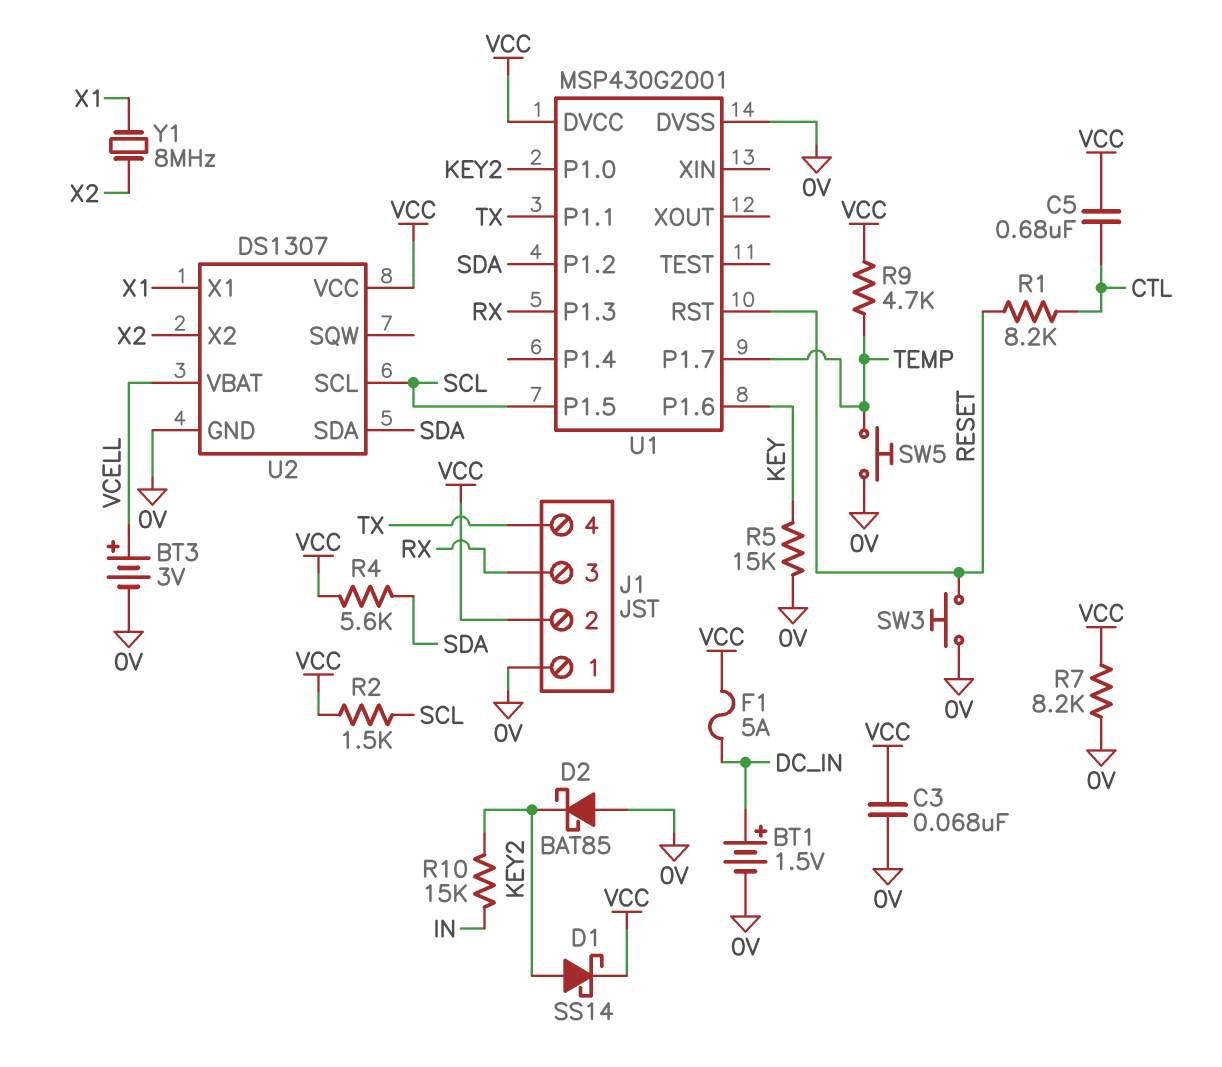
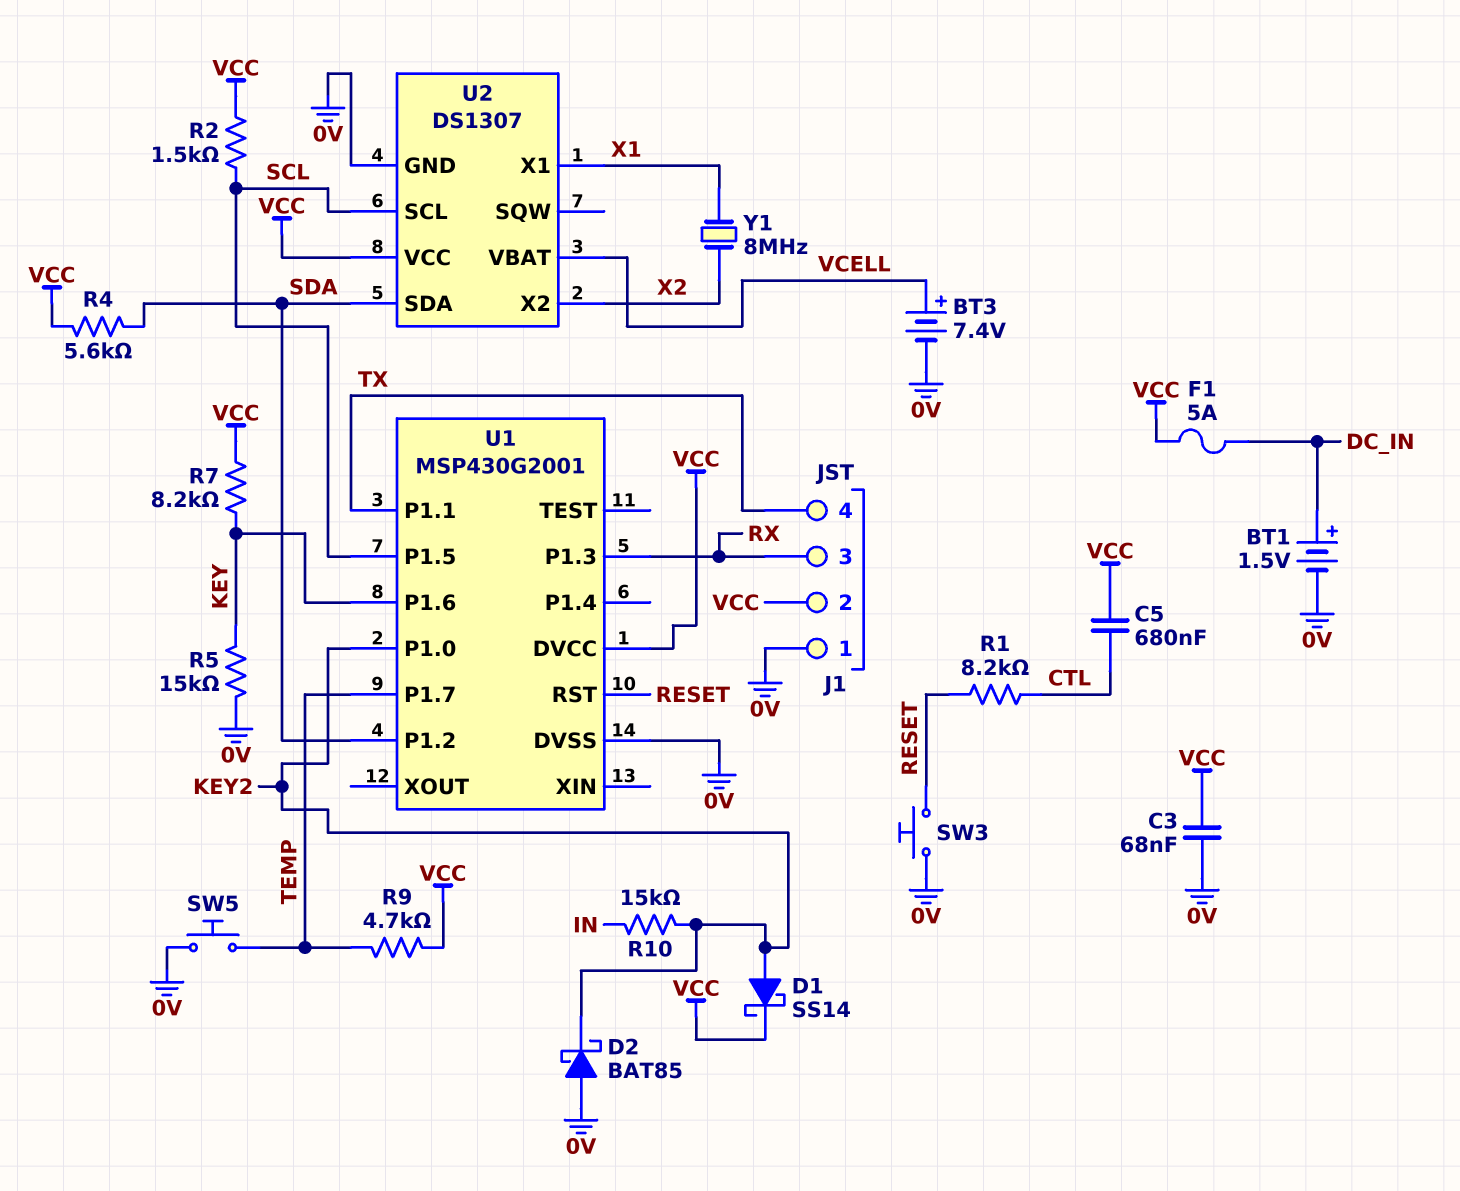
BT3: 3V (plus VCELL, minus 0V) -> 7.4V (plus VCELL, minus 0V)
R7: 8.2k (0V, VCC) -> 8.2k (KEY, VCC)

